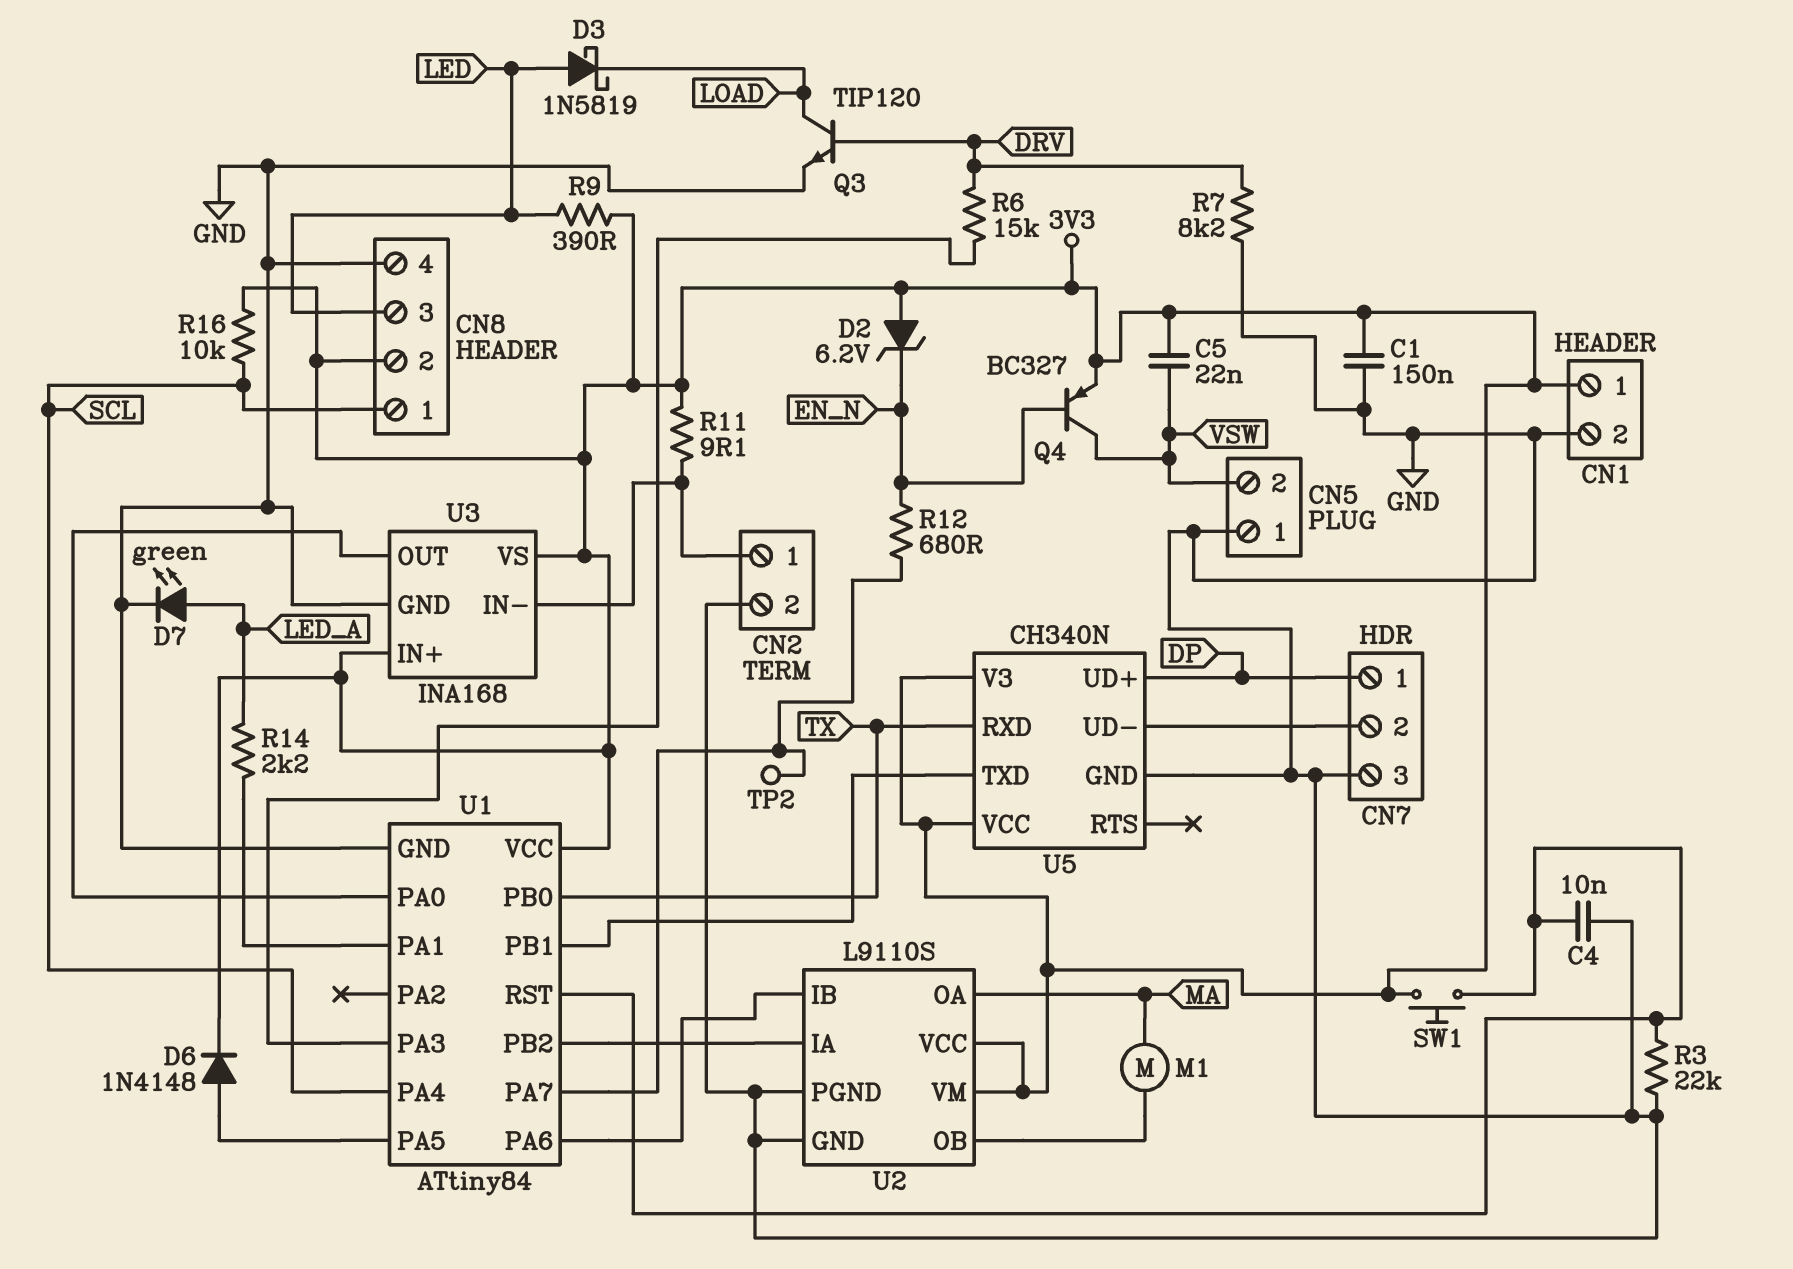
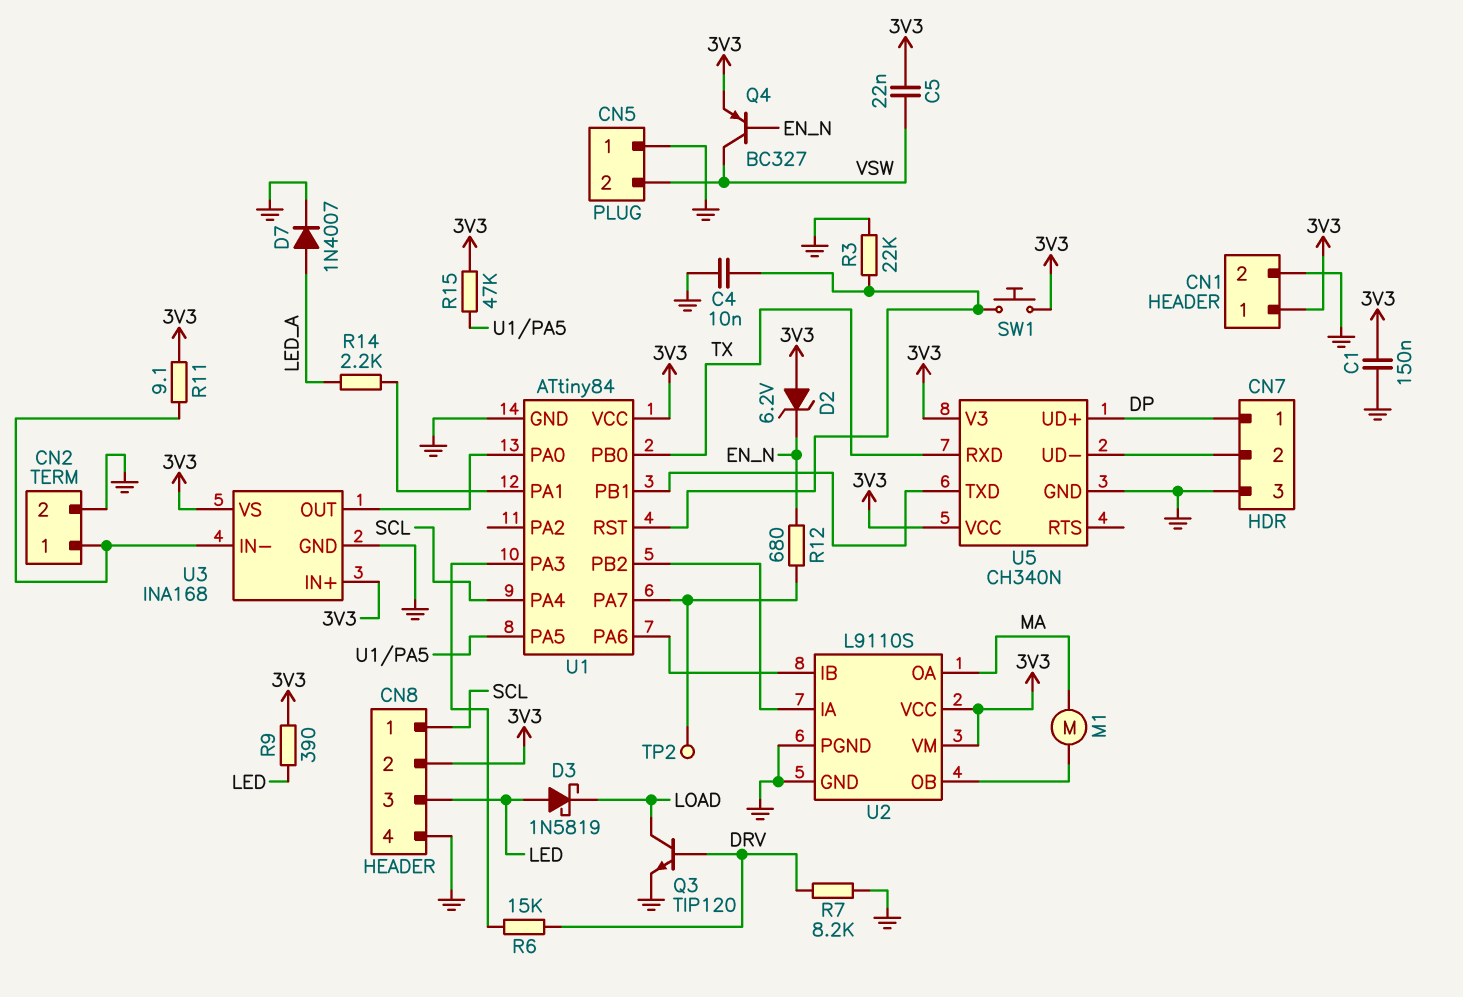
D6: diode 1N4148 (A U1/PA5, K 3V3) -> none
D7: LED green (A LED_A, K GND) -> diode 1N4007 (A LED_A, K GND)
R15: none -> 47k (3V3, U1/PA5)
R16: 10k (3V3, SCL) -> none

